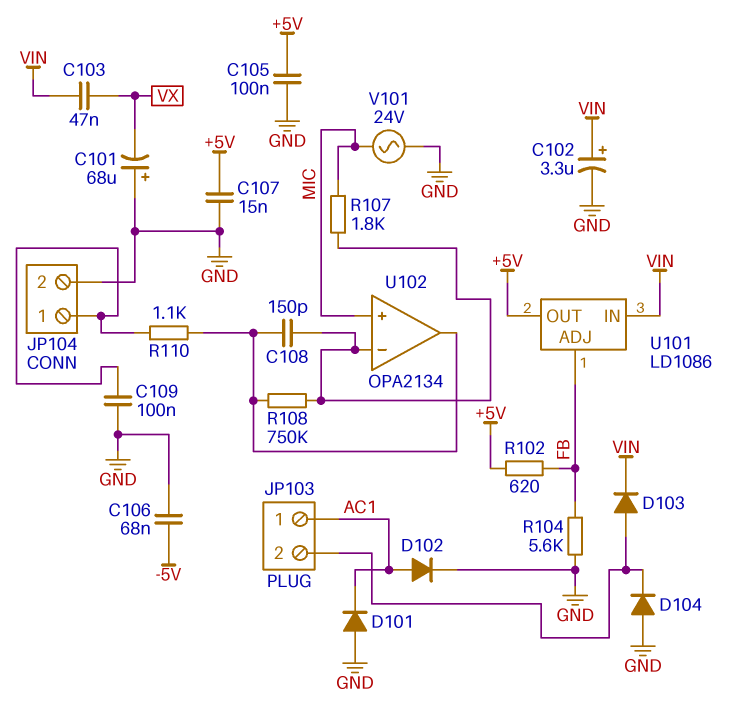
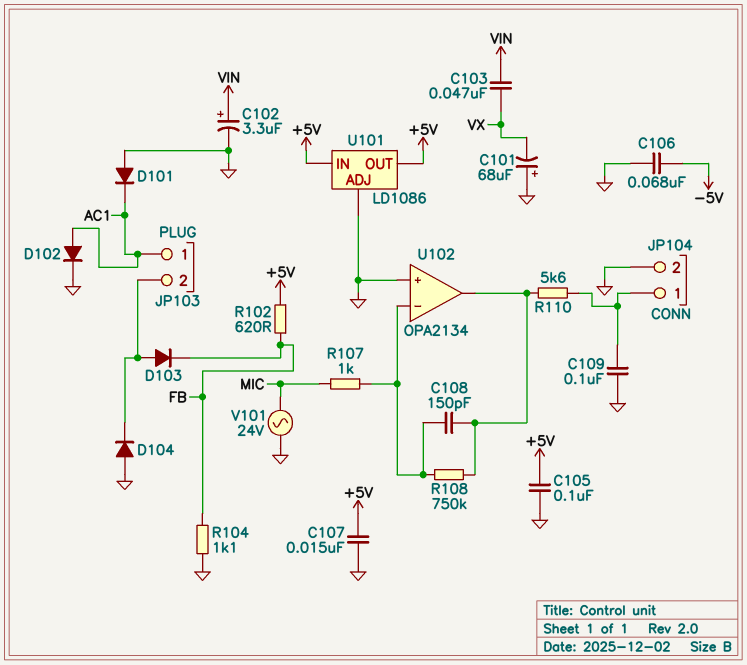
D103: diode (A JP103/2, K VIN) -> diode (A JP103/2, K FB)
R104: 5.6k (FB, GND) -> 1.1k (FB, GND)
R107: 1.8k (MIC, U102/in-) -> 1k (MIC, U102/in-)
R110: 1.1k (JP104/1, U102/out) -> 5.6k (JP104/1, U102/out)
U101 pin ADJ: FB -> GND
U101 pin IN: VIN -> +5V
U102 pin in+: MIC -> GND

